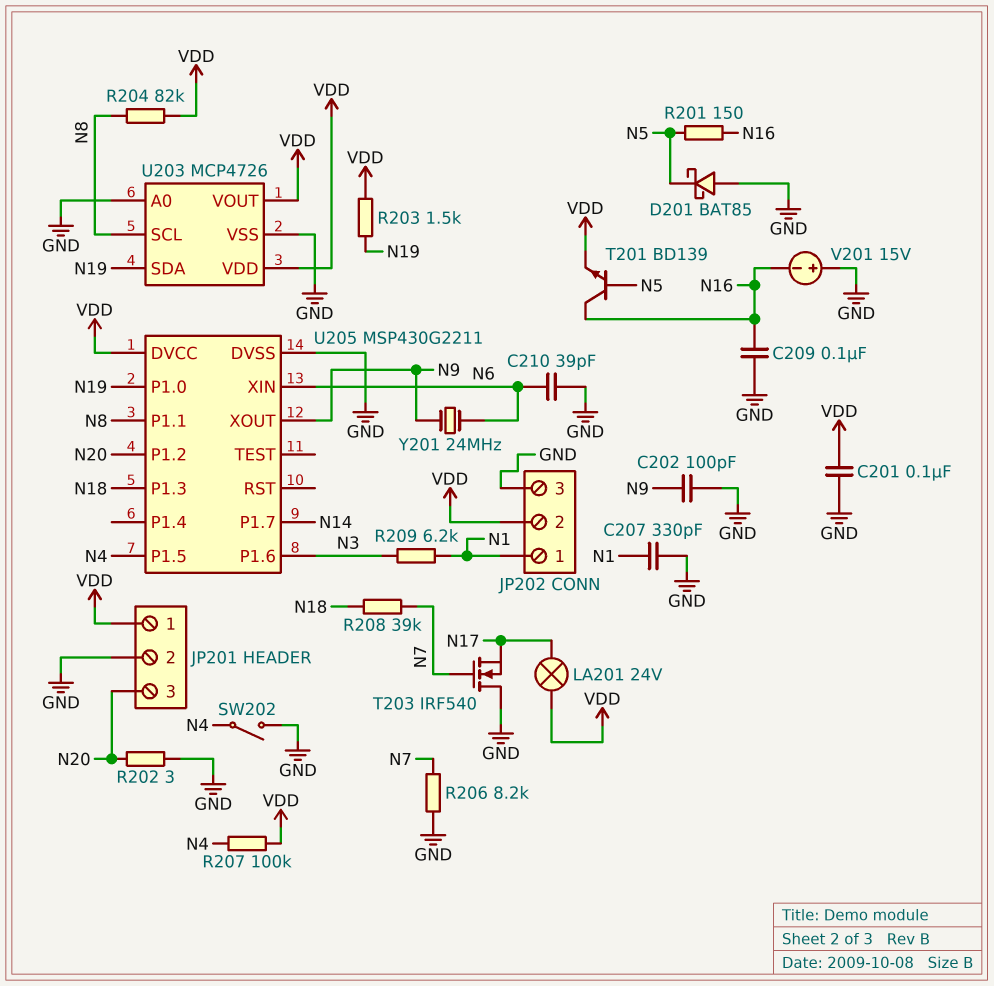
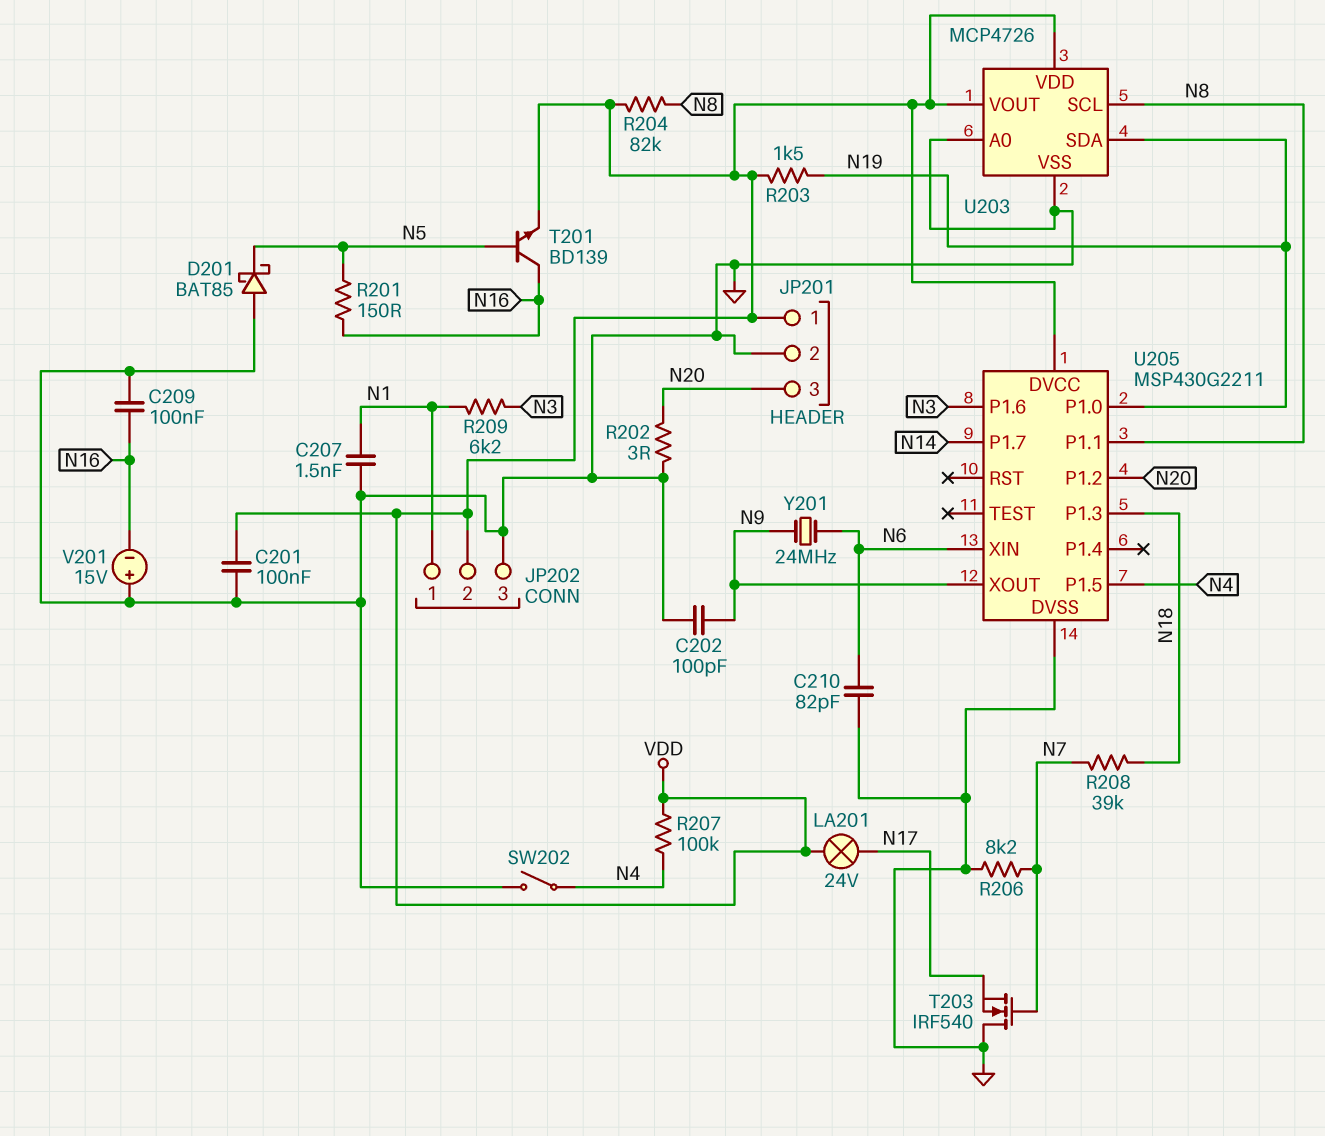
C207: 330pF (GND, N1) -> 1.5nF (GND, N1)
C210: 39pF (GND, N6) -> 82pF (GND, N6)

